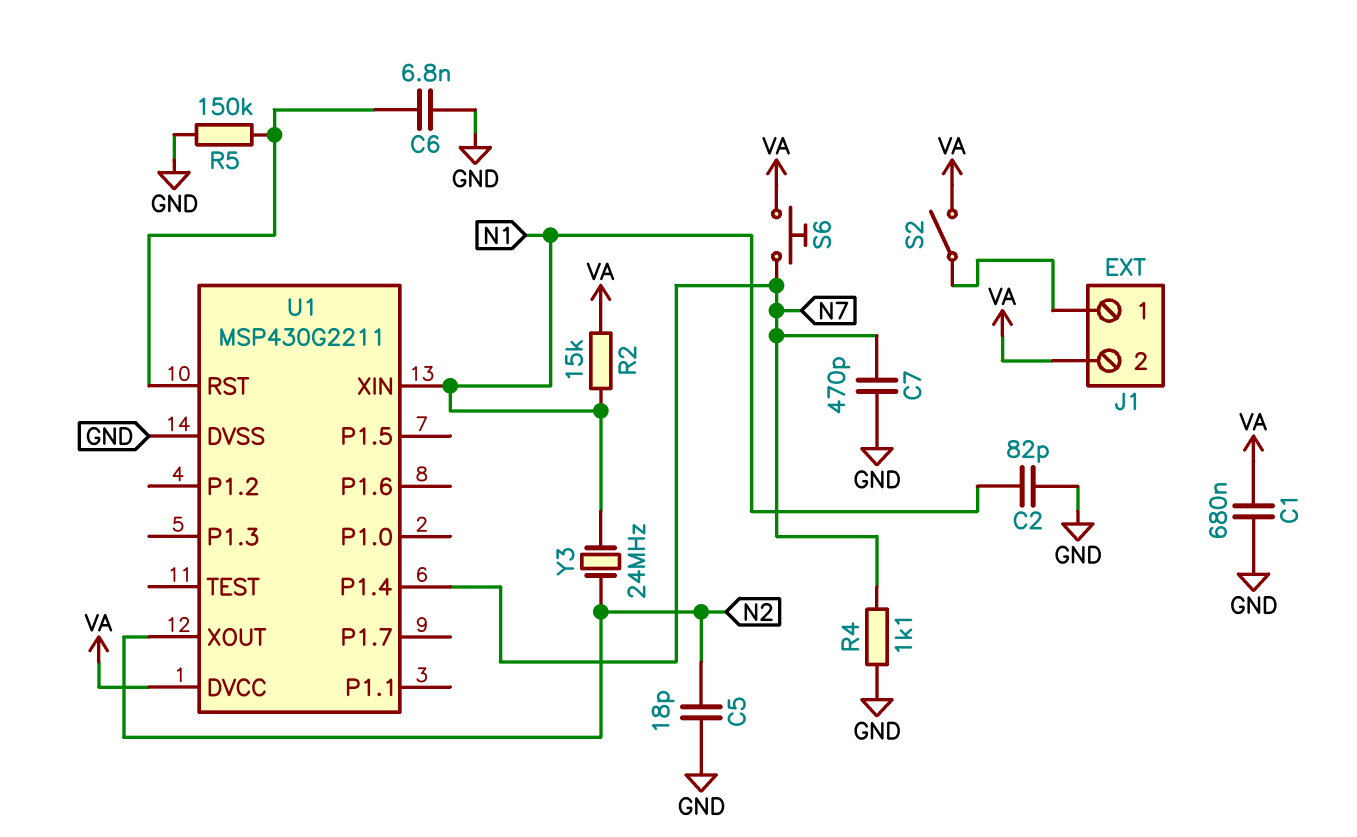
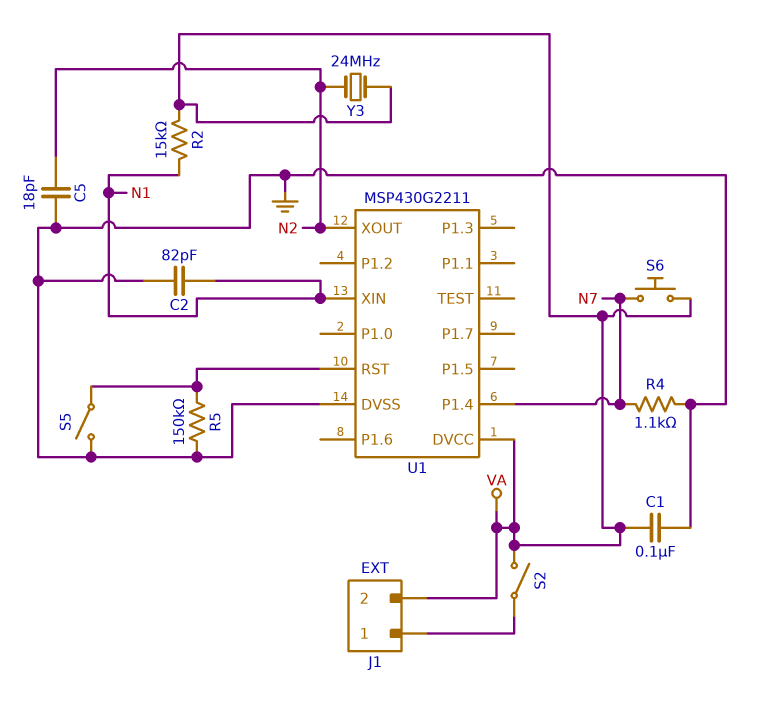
C1: 680nF (GND, VA) -> 100nF (GND, VA)
C6: 6.8nF (GND, U1/RST) -> none
C7: 470pF (GND, N7) -> none
S5: none -> switch (GND, U1/RST)
Y3: 24MHz (N1, N2) -> 24MHz (N2, VA)

